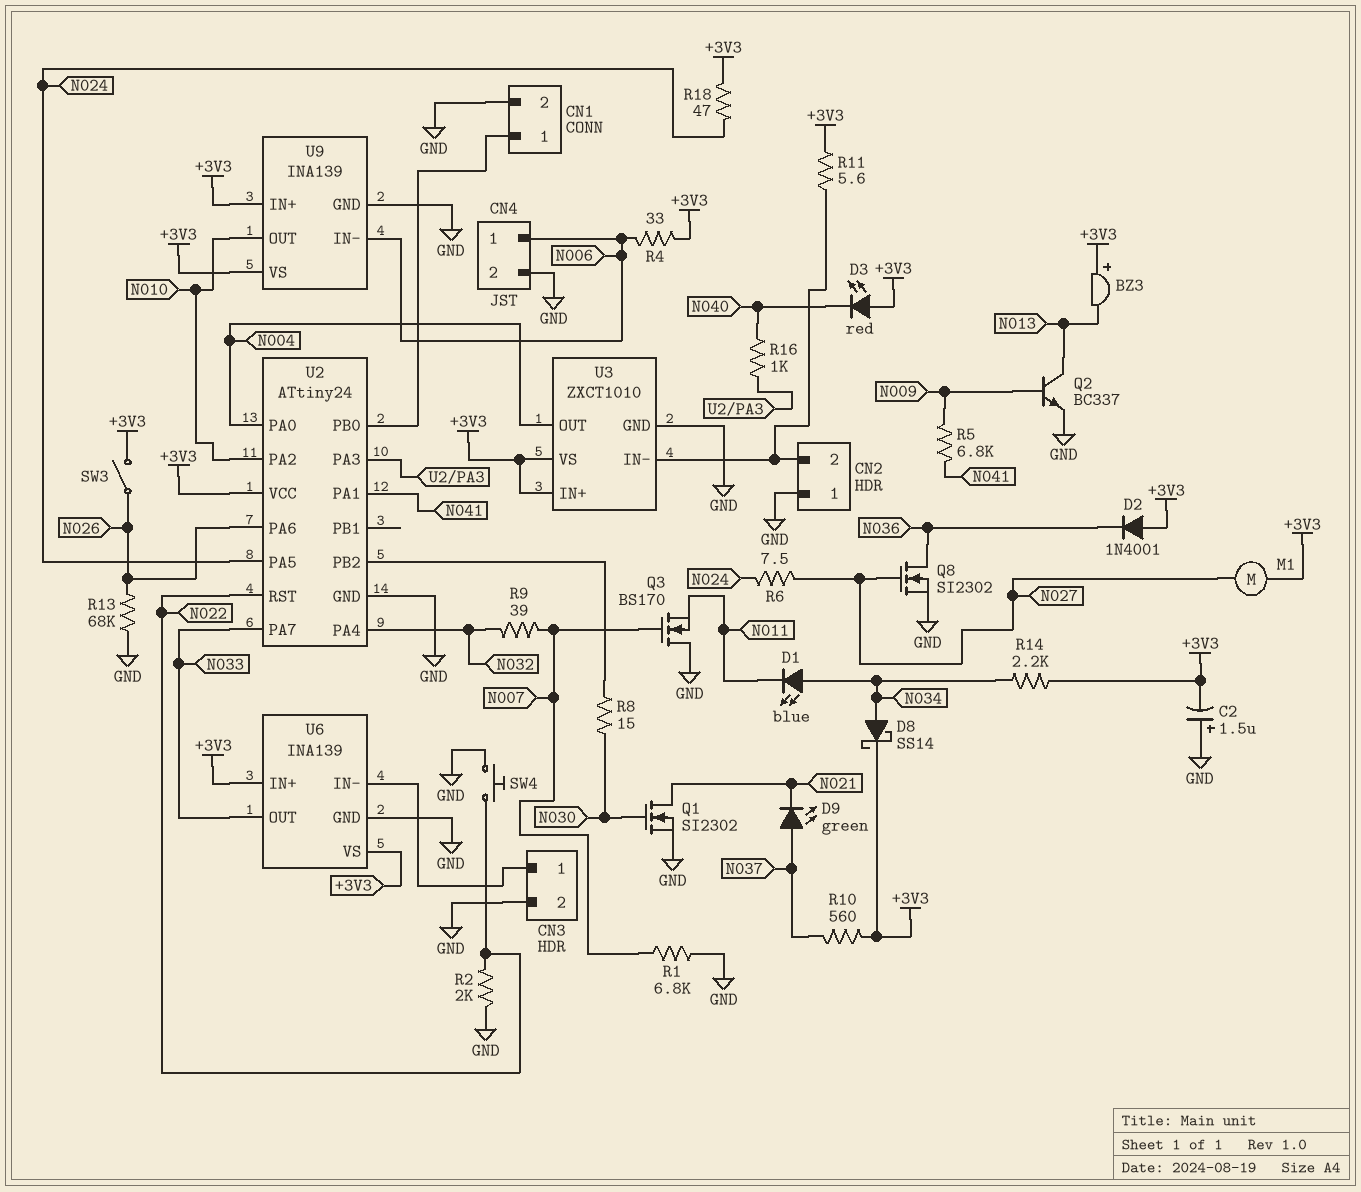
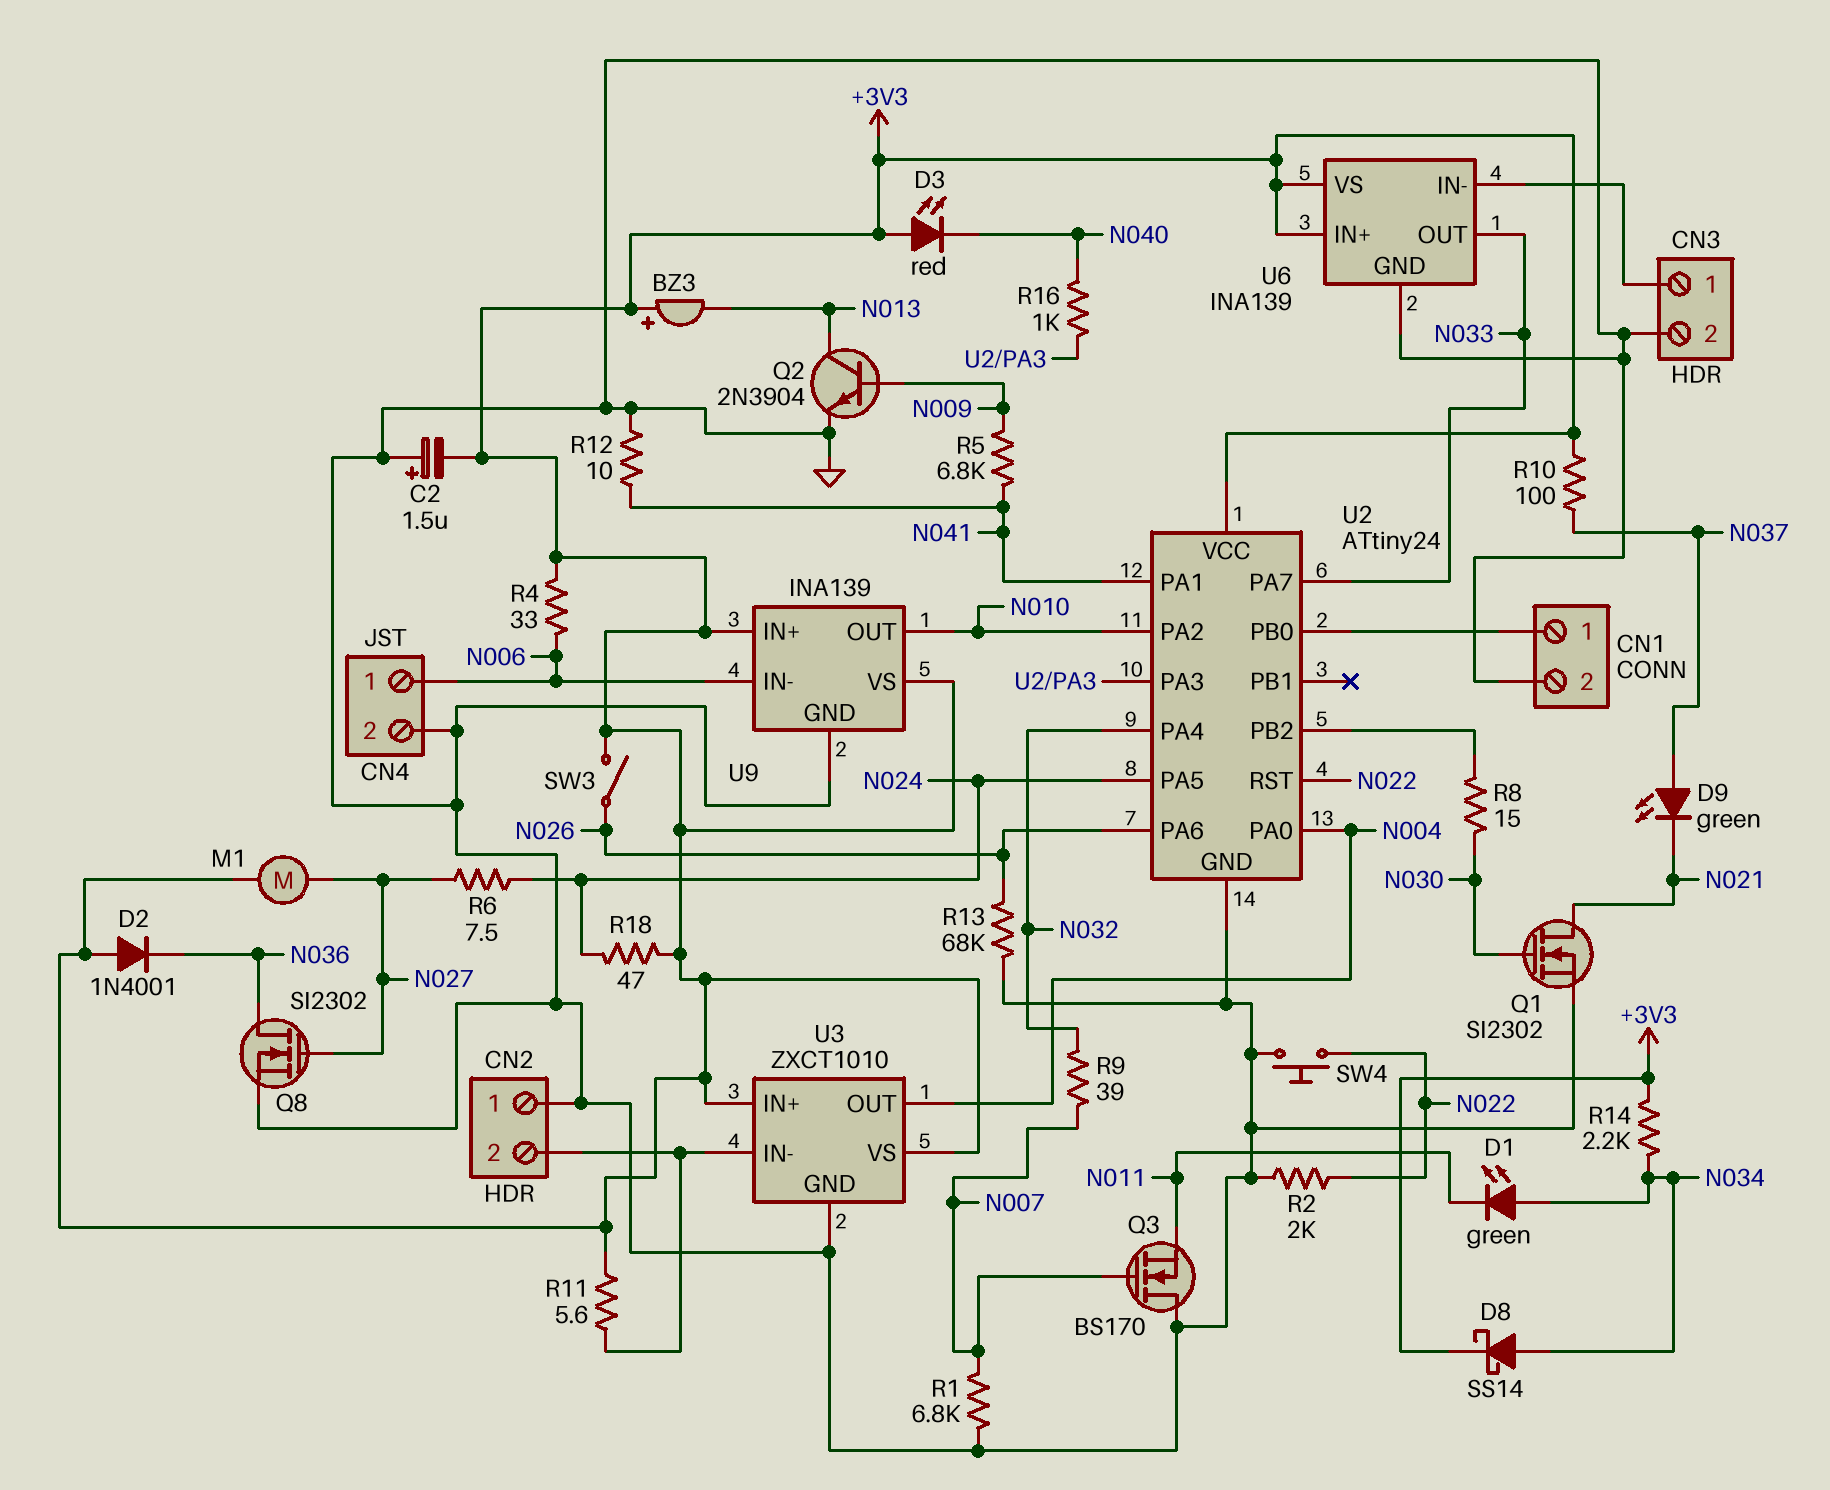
D1: LED blue (A N034, K N011) -> LED green (A N034, K N011)
Q2: NPN BC337 (B N009, C N013, E GND) -> NPN 2N3904 (B N009, C N013, E GND)
R10: 560 (+3V3, N037) -> 100 (+3V3, N037)
R12: none -> 10 (GND, N041)

